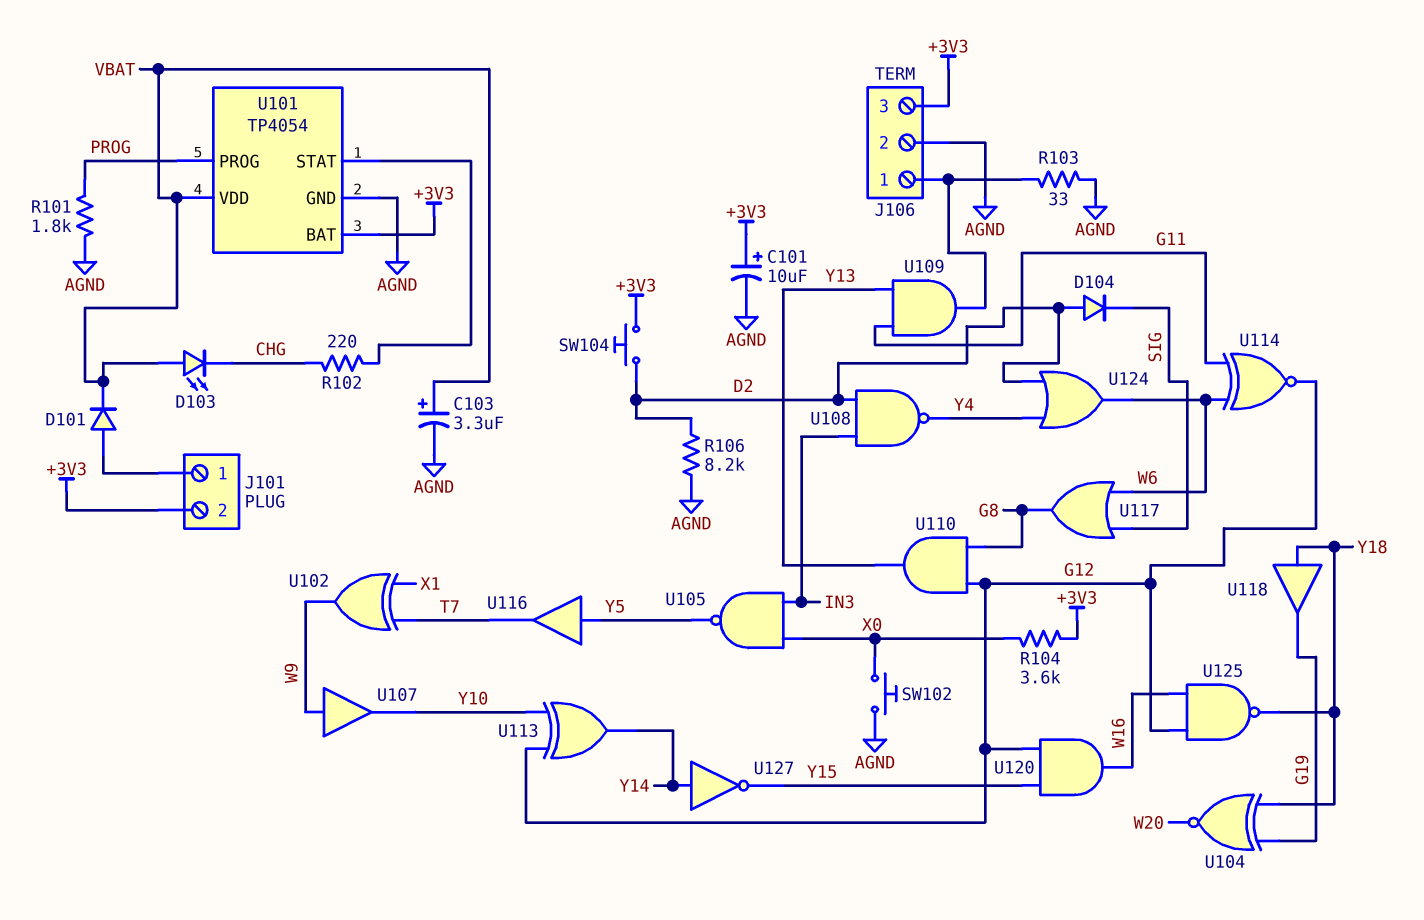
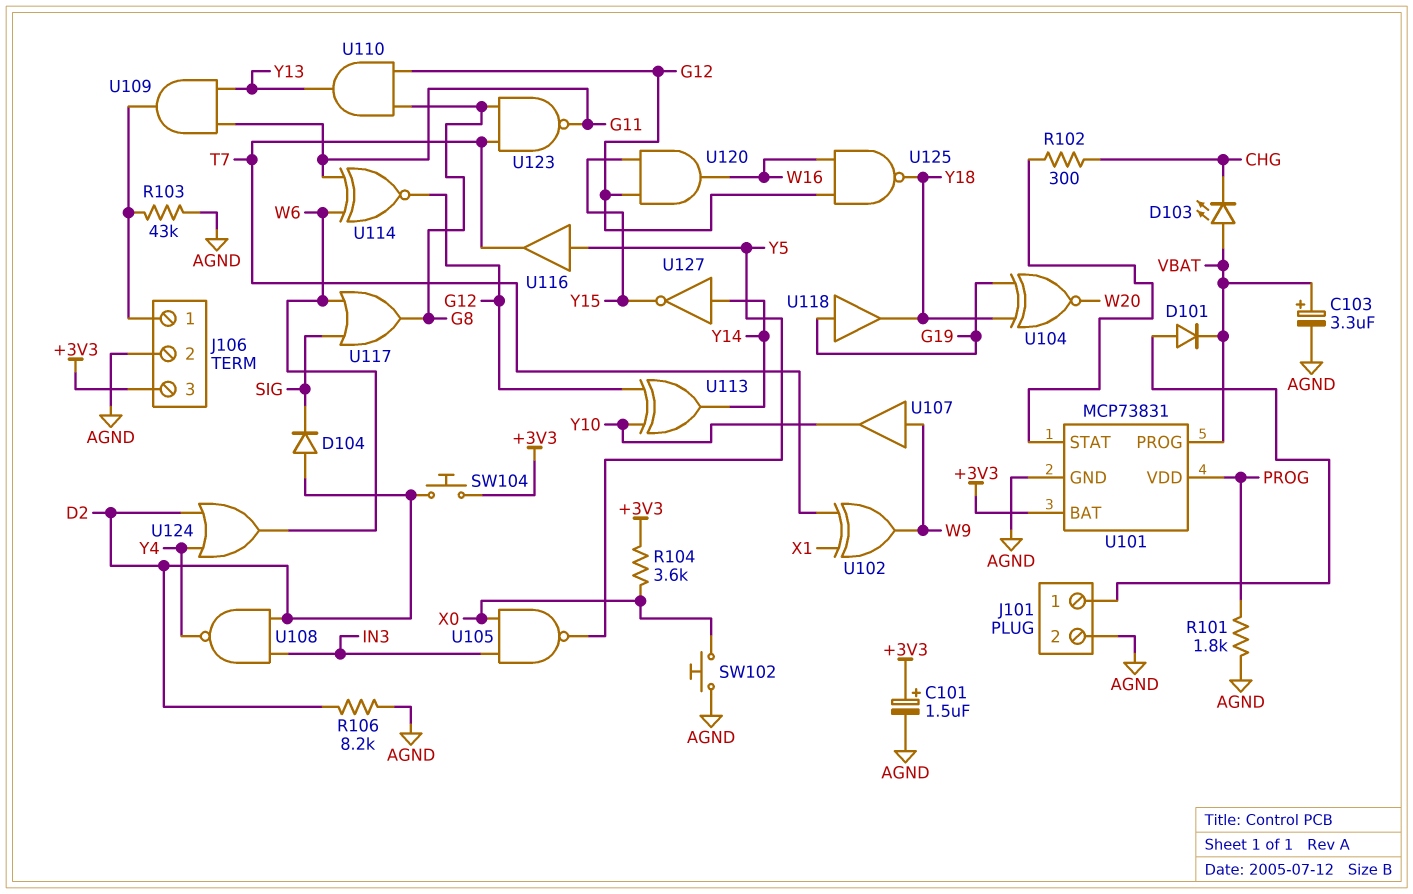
C101: 10uF (plus +3V3, minus AGND) -> 1.5uF (plus +3V3, minus AGND)
J101 pin 2: +3V3 -> AGND
R102: 220 (CHG, U101/STAT) -> 300 (CHG, U101/STAT)
R103: 33 (AGND, J106/1) -> 43k (AGND, J106/1)
U101: TP4054 -> MCP73831
U101 pin PROG: PROG -> VBAT
U101 pin VDD: VBAT -> PROG
U118: buffer (in Y18, out G19) -> buffer (in G19, out Y18)
U123: none -> NAND (in G8, in T7, out G11)

